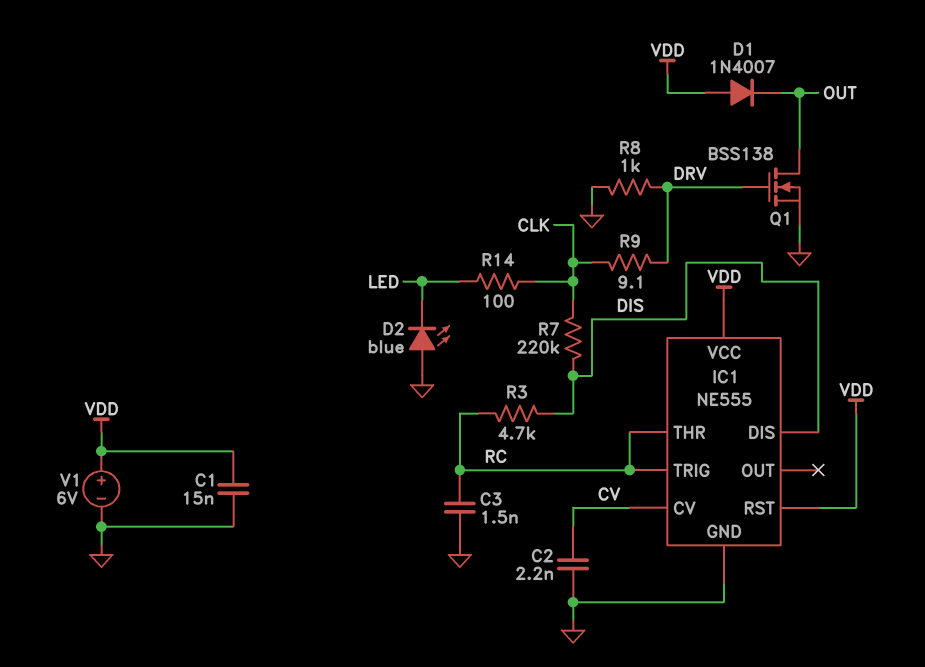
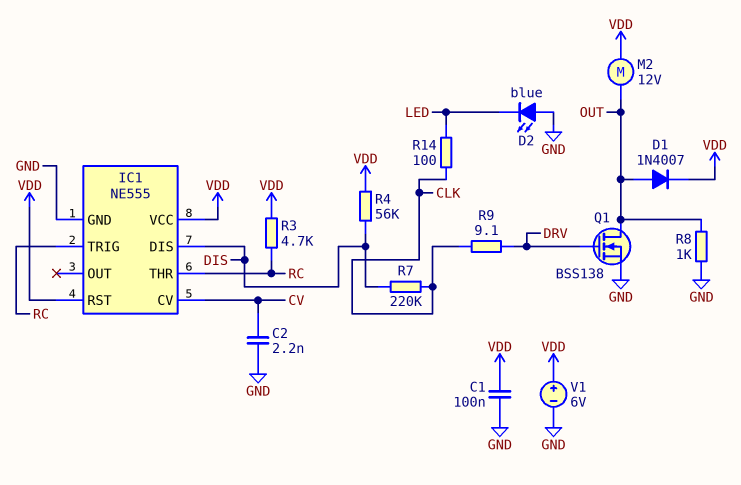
C1: 15nF (GND, VDD) -> 100nF (GND, VDD)
C3: 1.5nF (GND, RC) -> none
D1: diode 1N4007 (A VDD, K OUT) -> diode 1N4007 (A OUT, K VDD)
M2: none -> motor 12V (OUT, VDD)
R3: 4.7k (DIS, RC) -> 4.7k (RC, VDD)
R4: none -> 56k (DIS, VDD)
R8: 1k (DRV, GND) -> 1k (GND, OUT)

